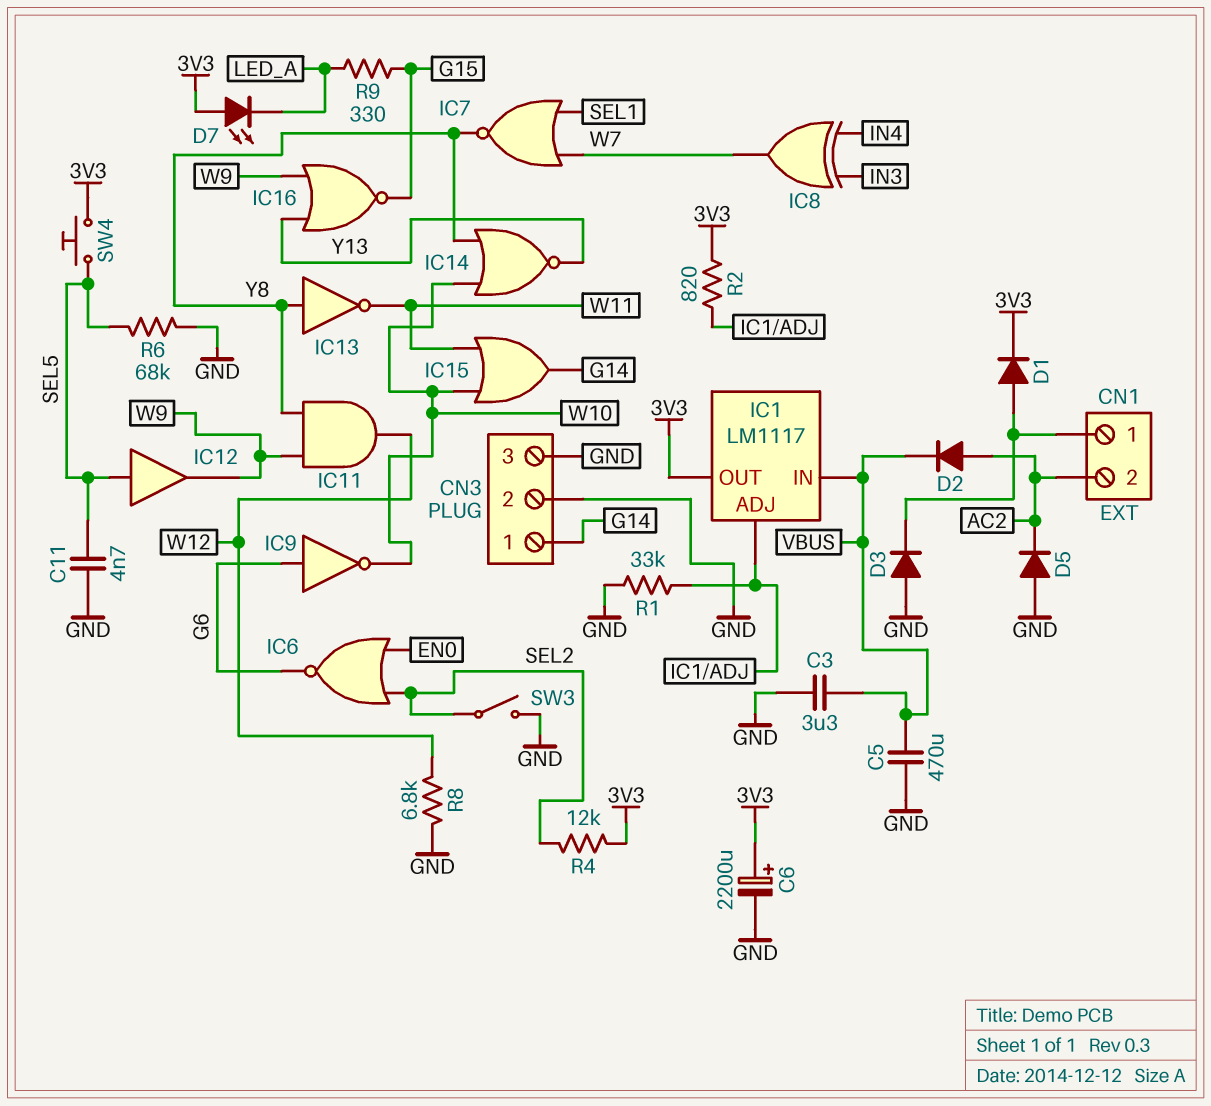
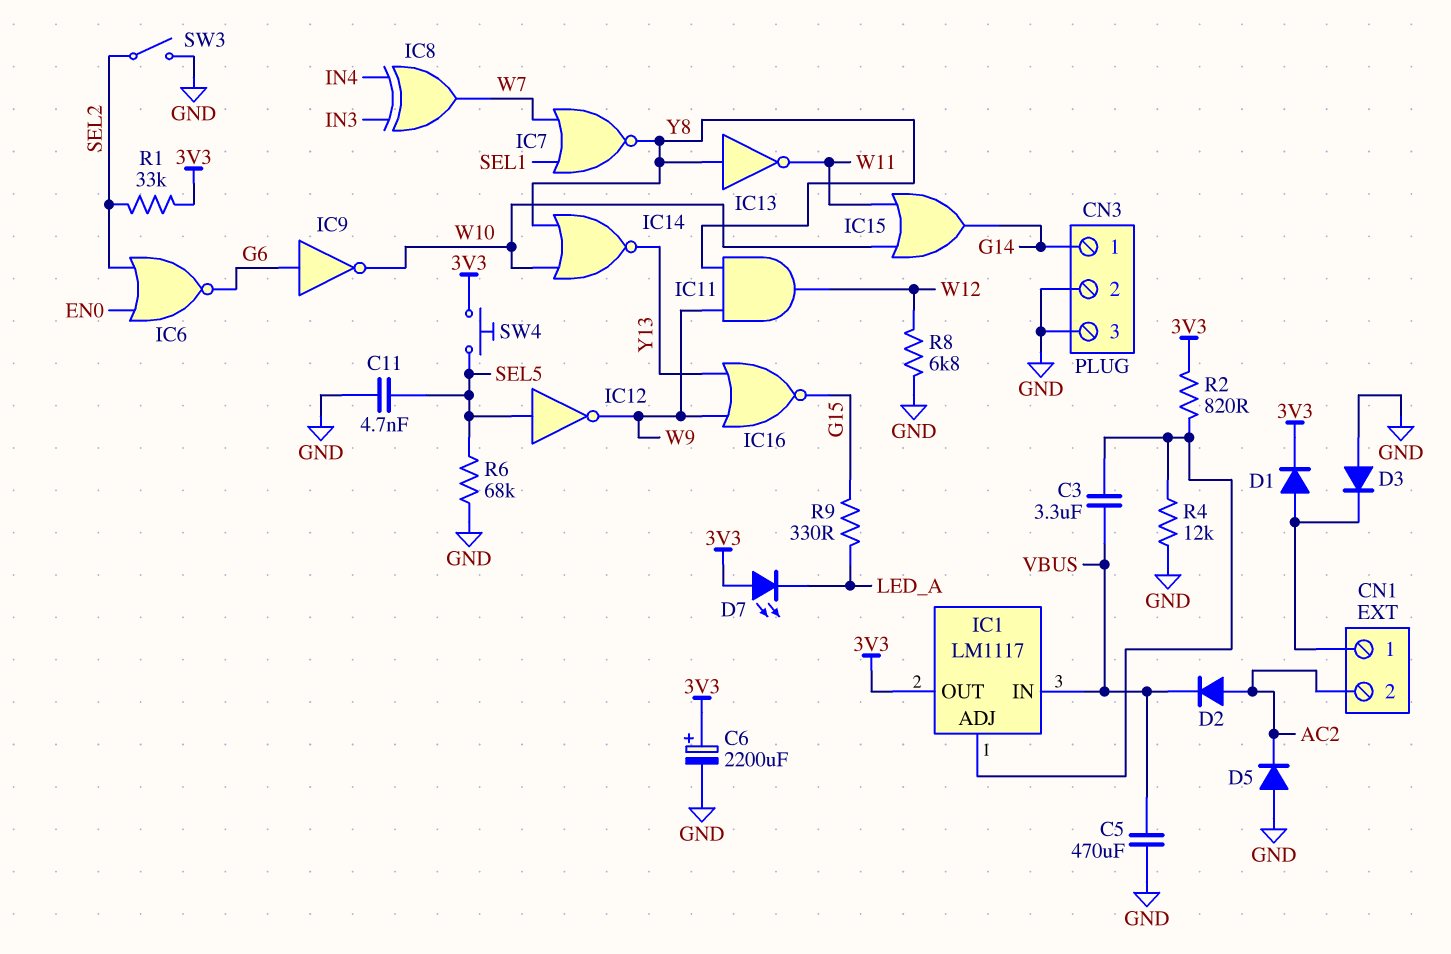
C3: 3.3uF (GND, VBUS) -> 3.3uF (IC1/ADJ, VBUS)
IC12: buffer (in SEL5, out W9) -> NOT (in SEL5, out W9)
R1: 33k (GND, IC1/ADJ) -> 33k (3V3, SEL2)
R4: 12k (3V3, SEL2) -> 12k (GND, IC1/ADJ)

